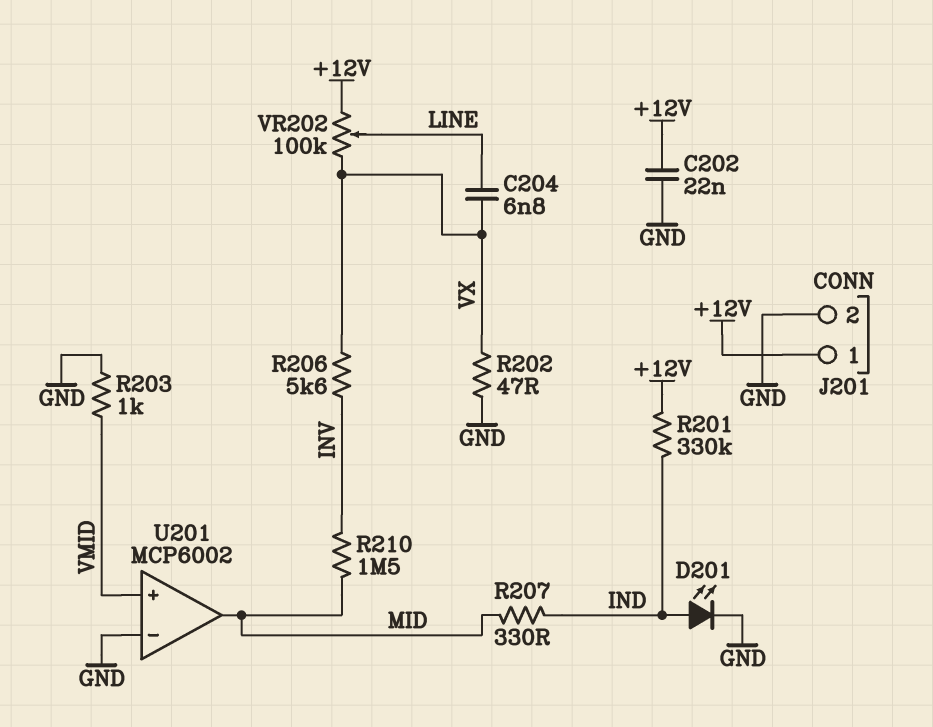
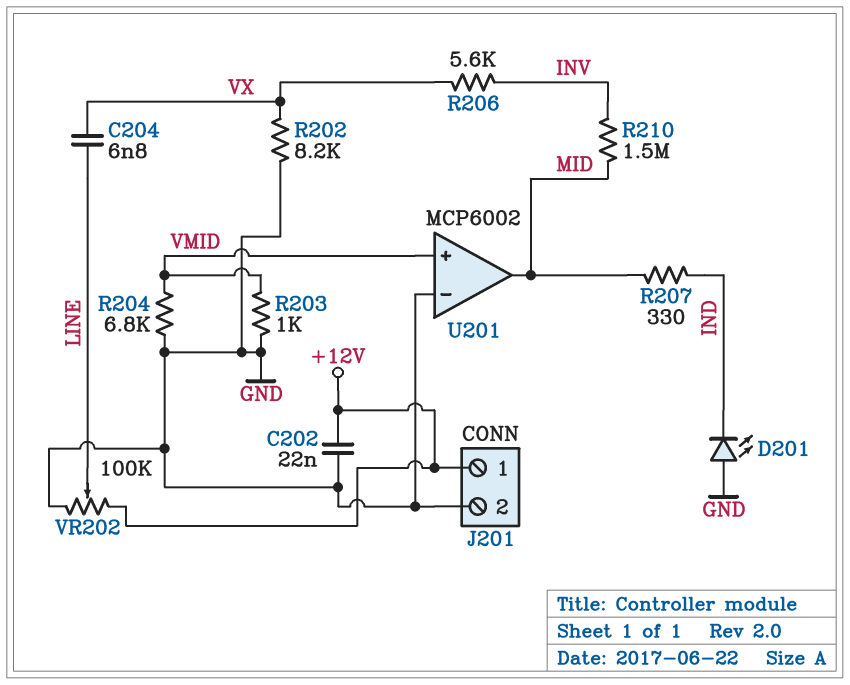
D201: LED (A IND, K GND) -> LED (A GND, K IND)
R201: 330k (+12V, IND) -> none
R202: 47 (GND, VX) -> 8.2k (GND, VX)
R204: none -> 6.8k (GND, VMID)
VR202: 100k (+12V, VX, wiper LINE) -> 100k (+12V, GND, wiper LINE)

